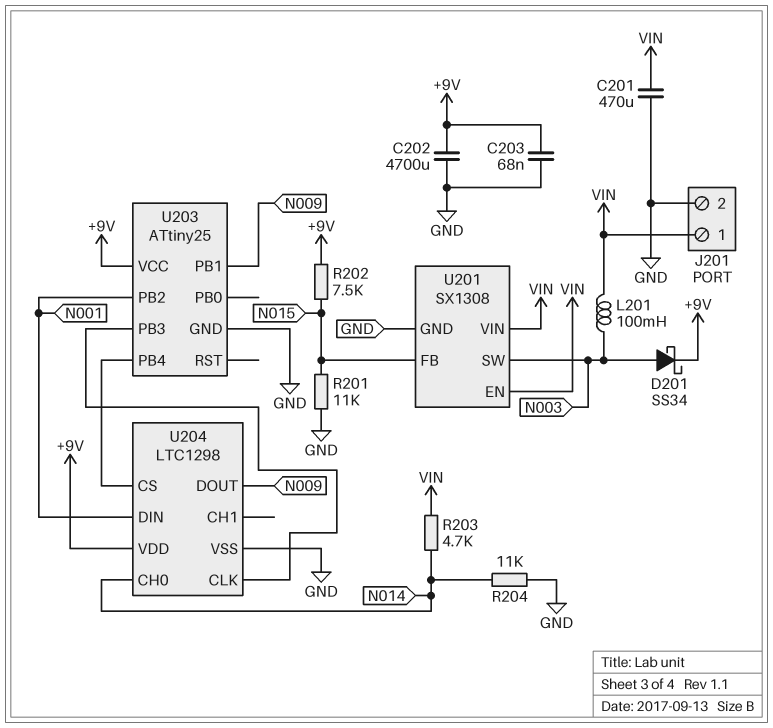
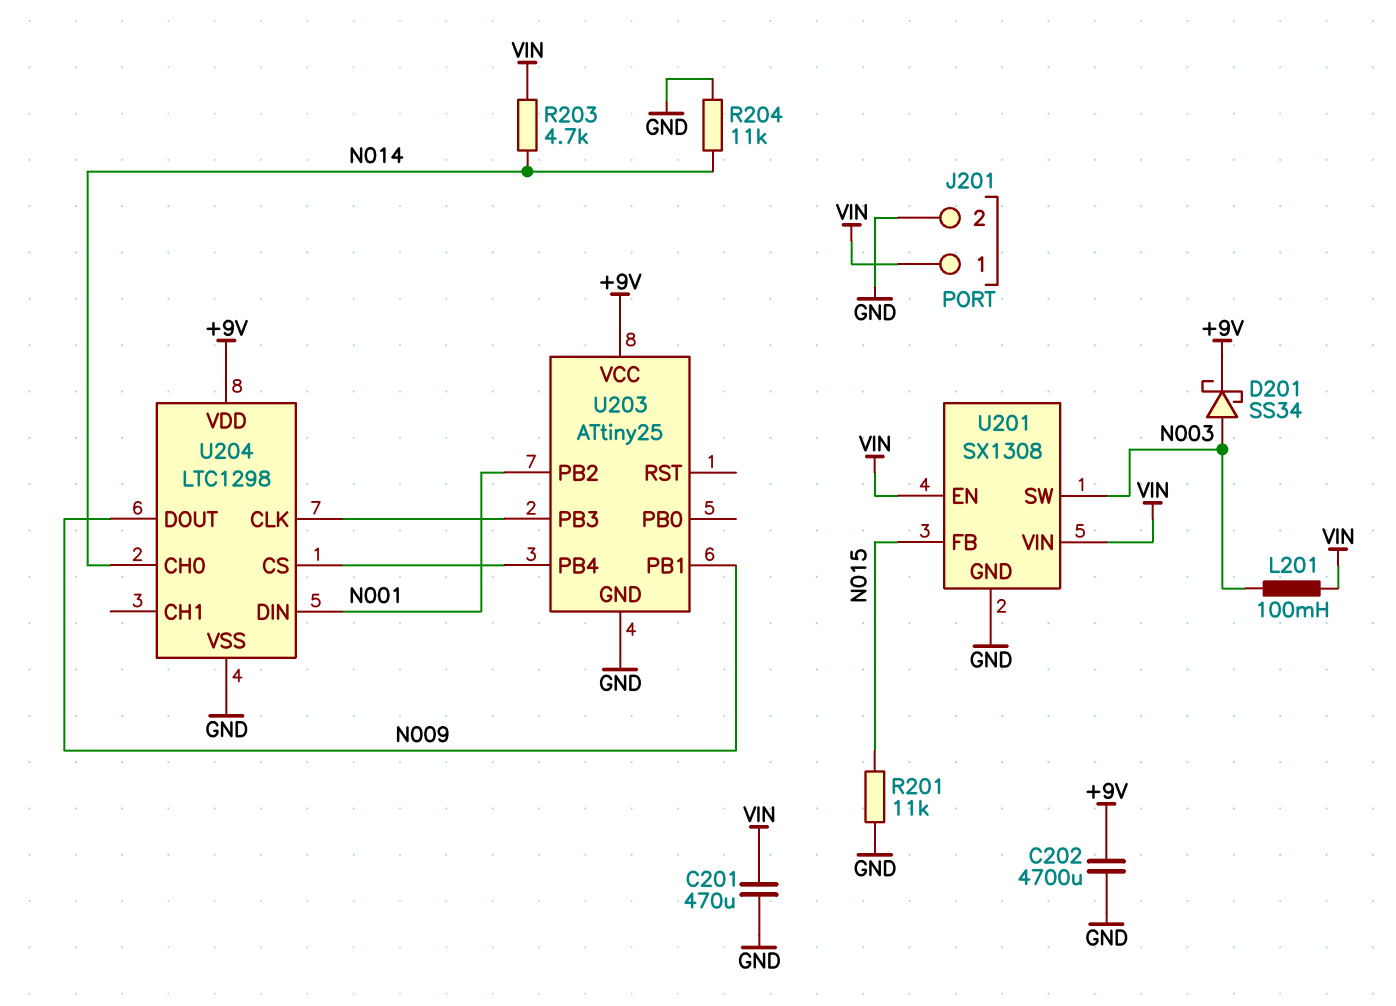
C203: 68nF (+9V, GND) -> none
R202: 7.5k (+9V, N015) -> none

